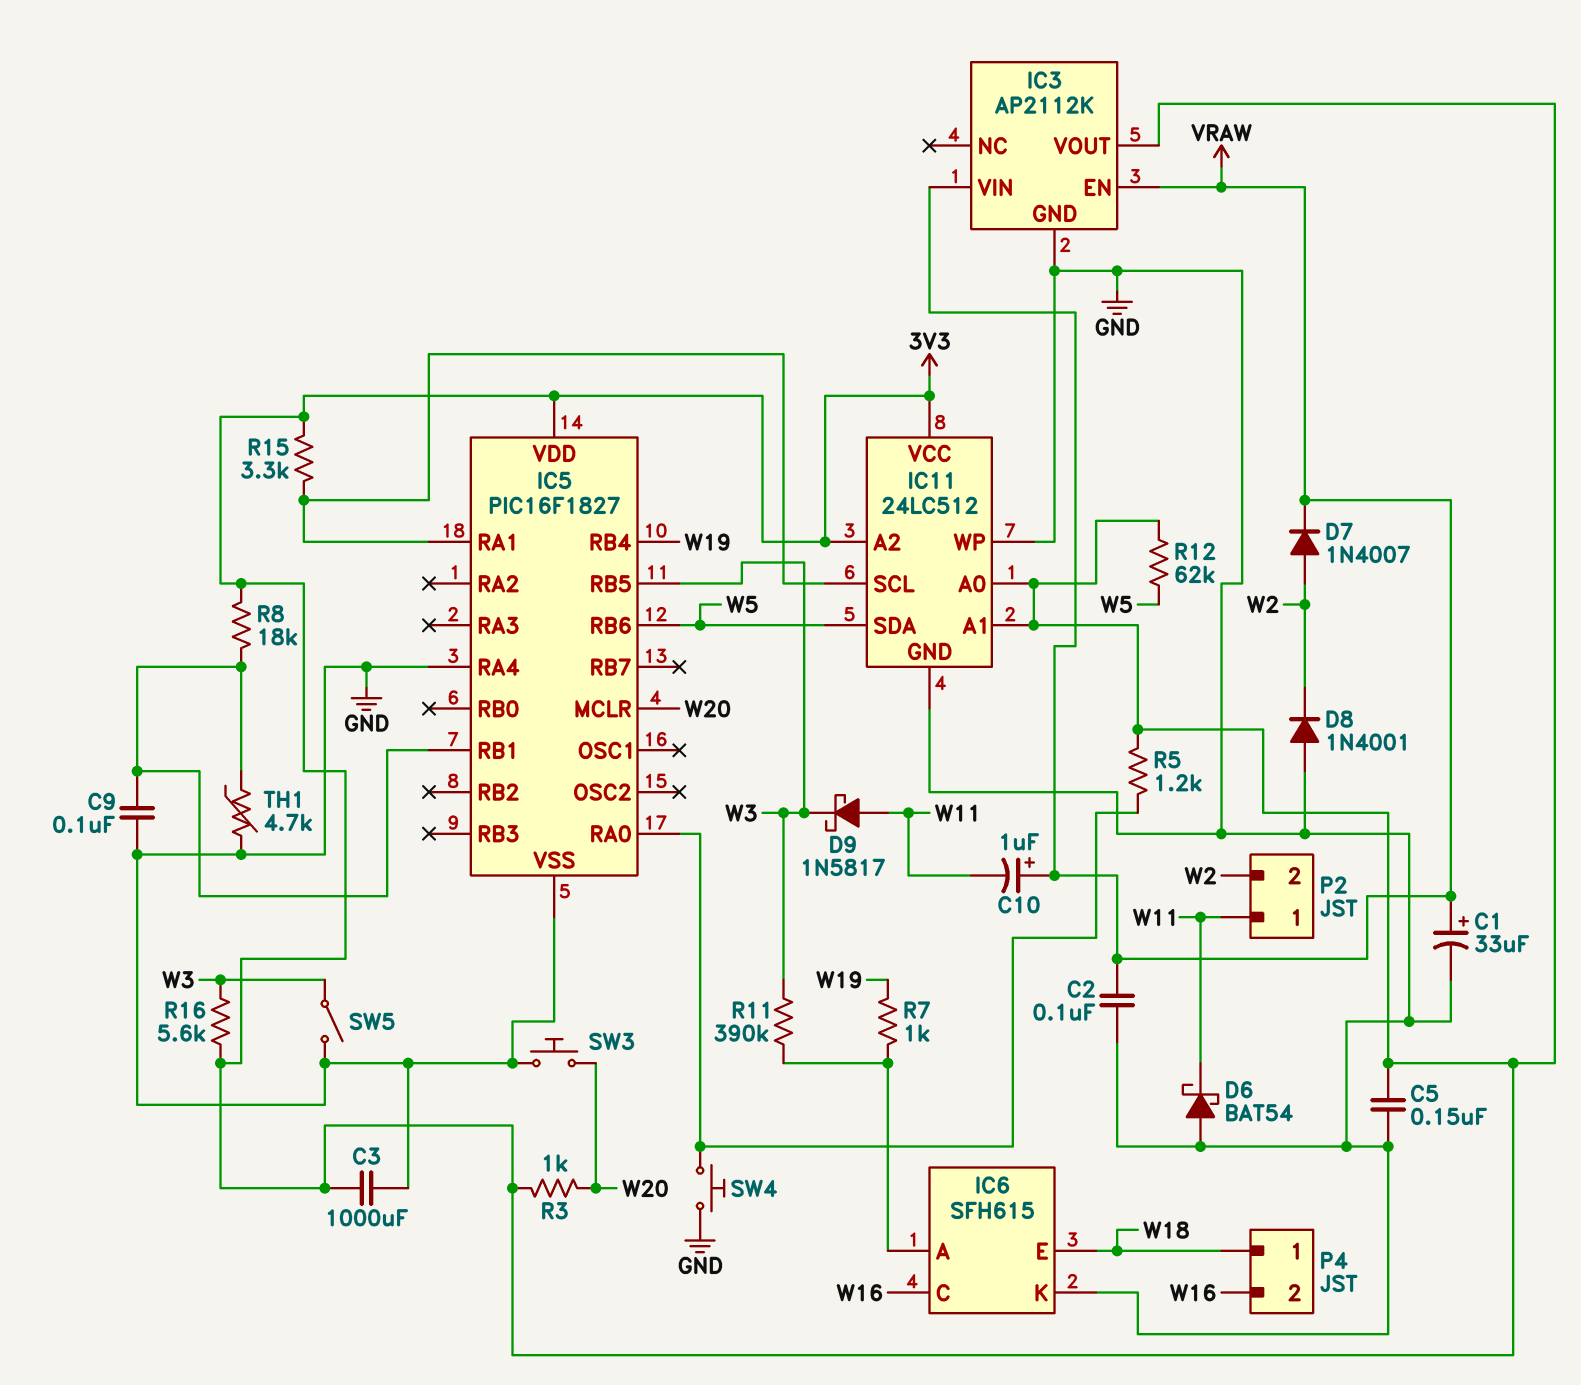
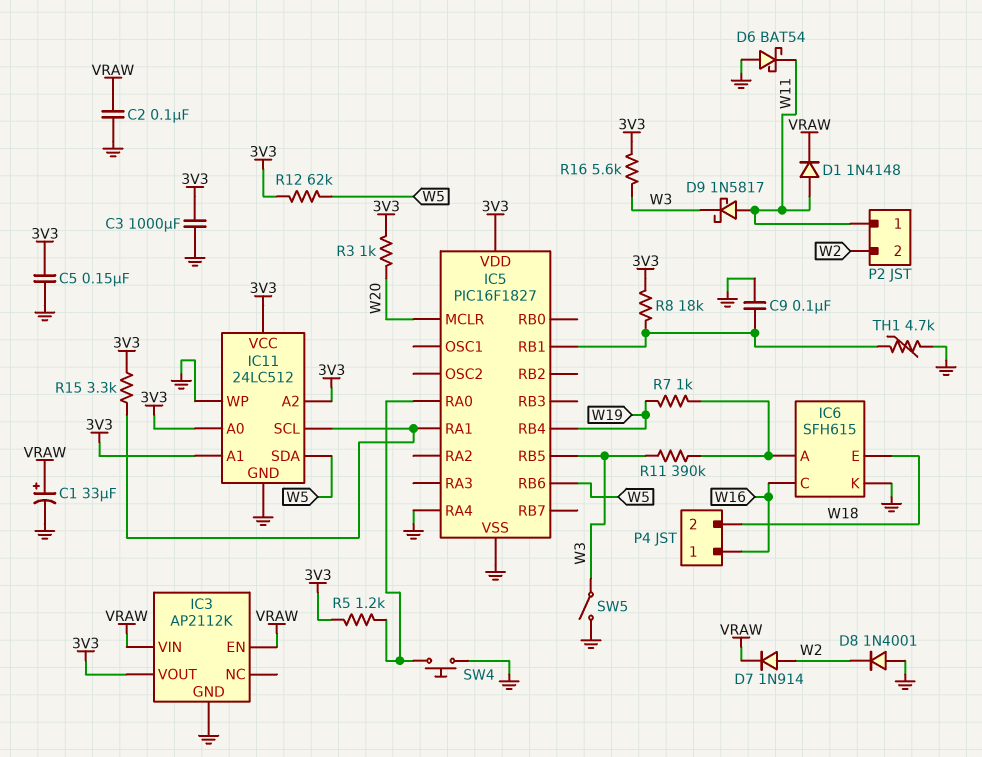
C10: 1uF (plus VRAW, minus W11) -> none
D1: none -> diode 1N4148 (A W11, K VRAW)
D7: diode 1N4007 (A W2, K VRAW) -> diode 1N914 (A W2, K VRAW)
P4 pin 1: W18 -> W16
P4 pin 2: W16 -> W18
SW3: button (GND, W20) -> none

